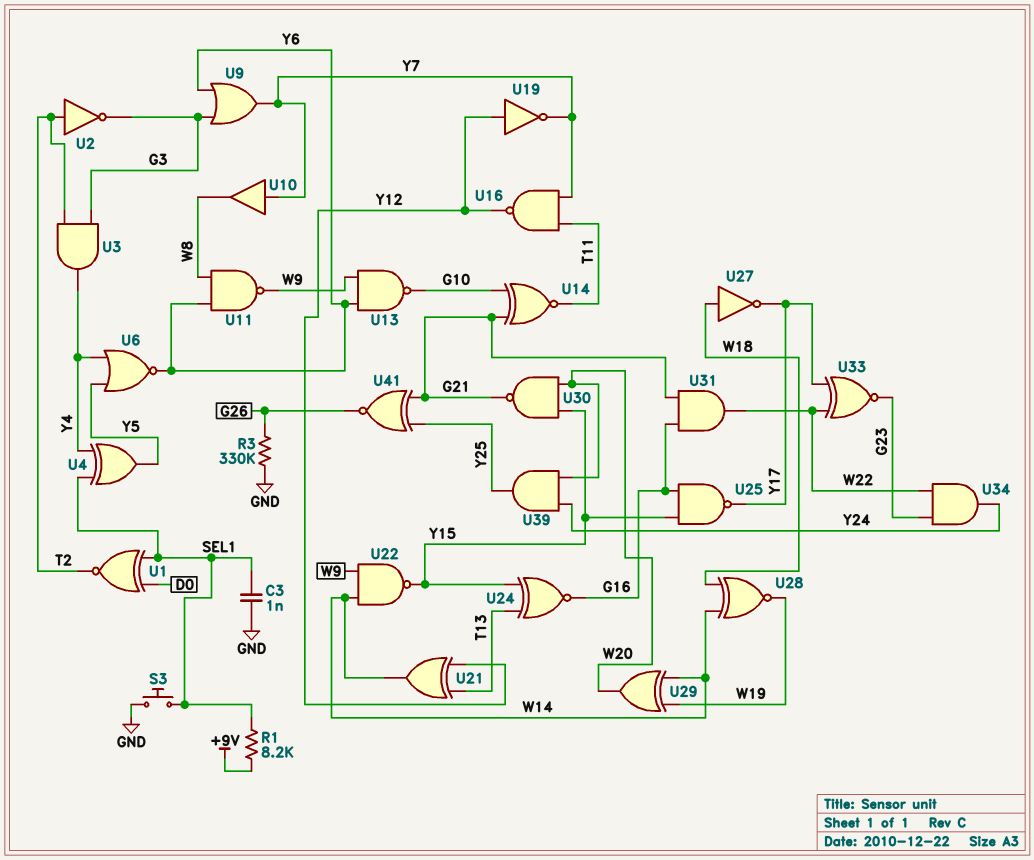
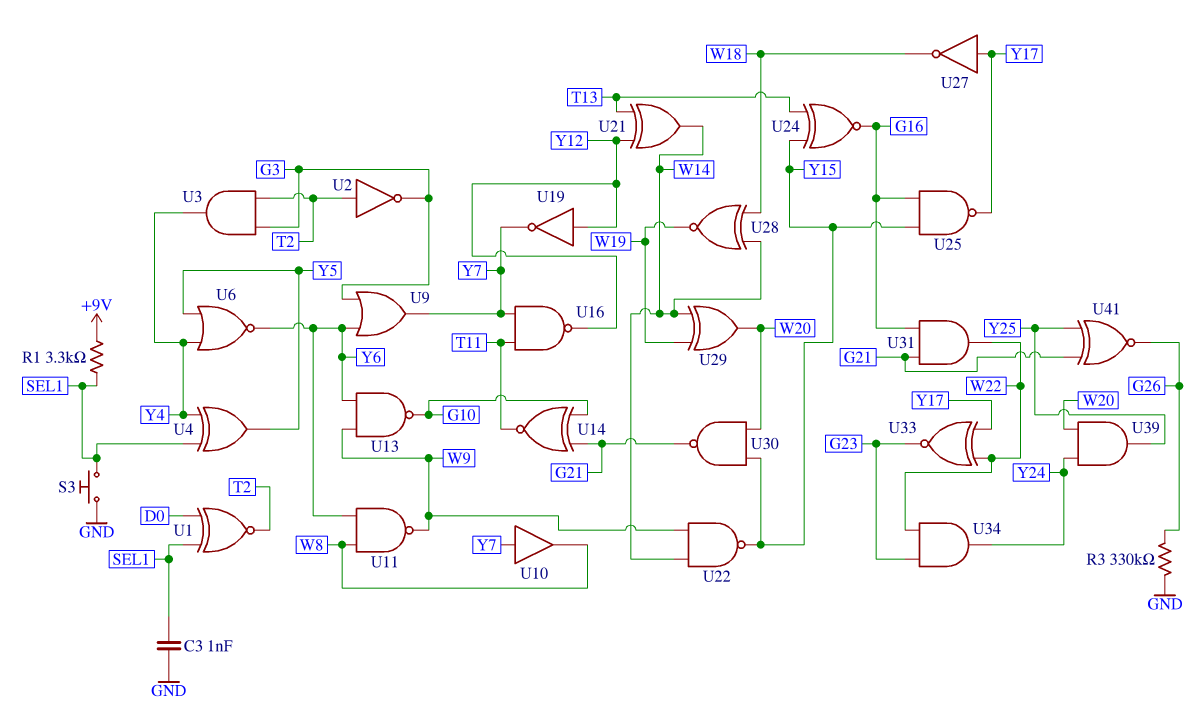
R1: 8.2k (+9V, SEL1) -> 3.3k (+9V, SEL1)
U27: NOT (in W18, out Y17) -> NOT (in Y17, out W18)

